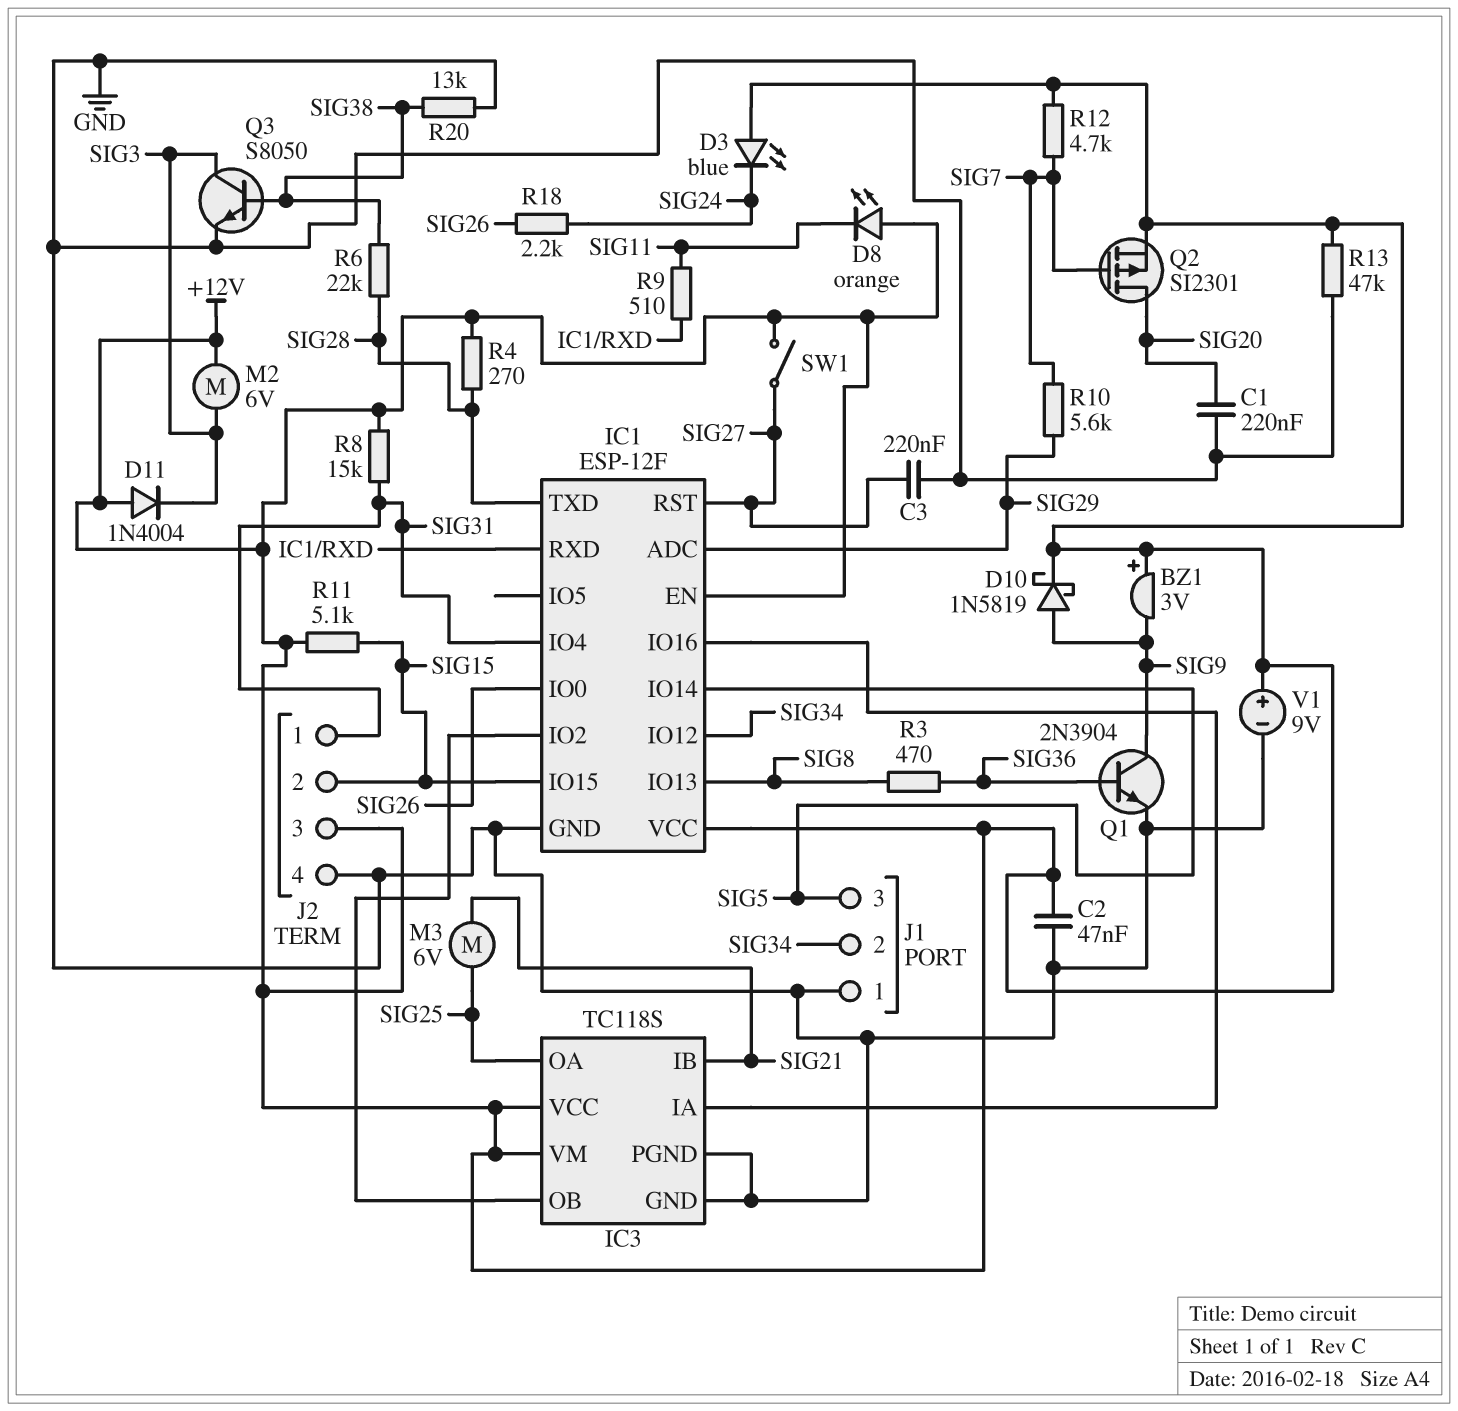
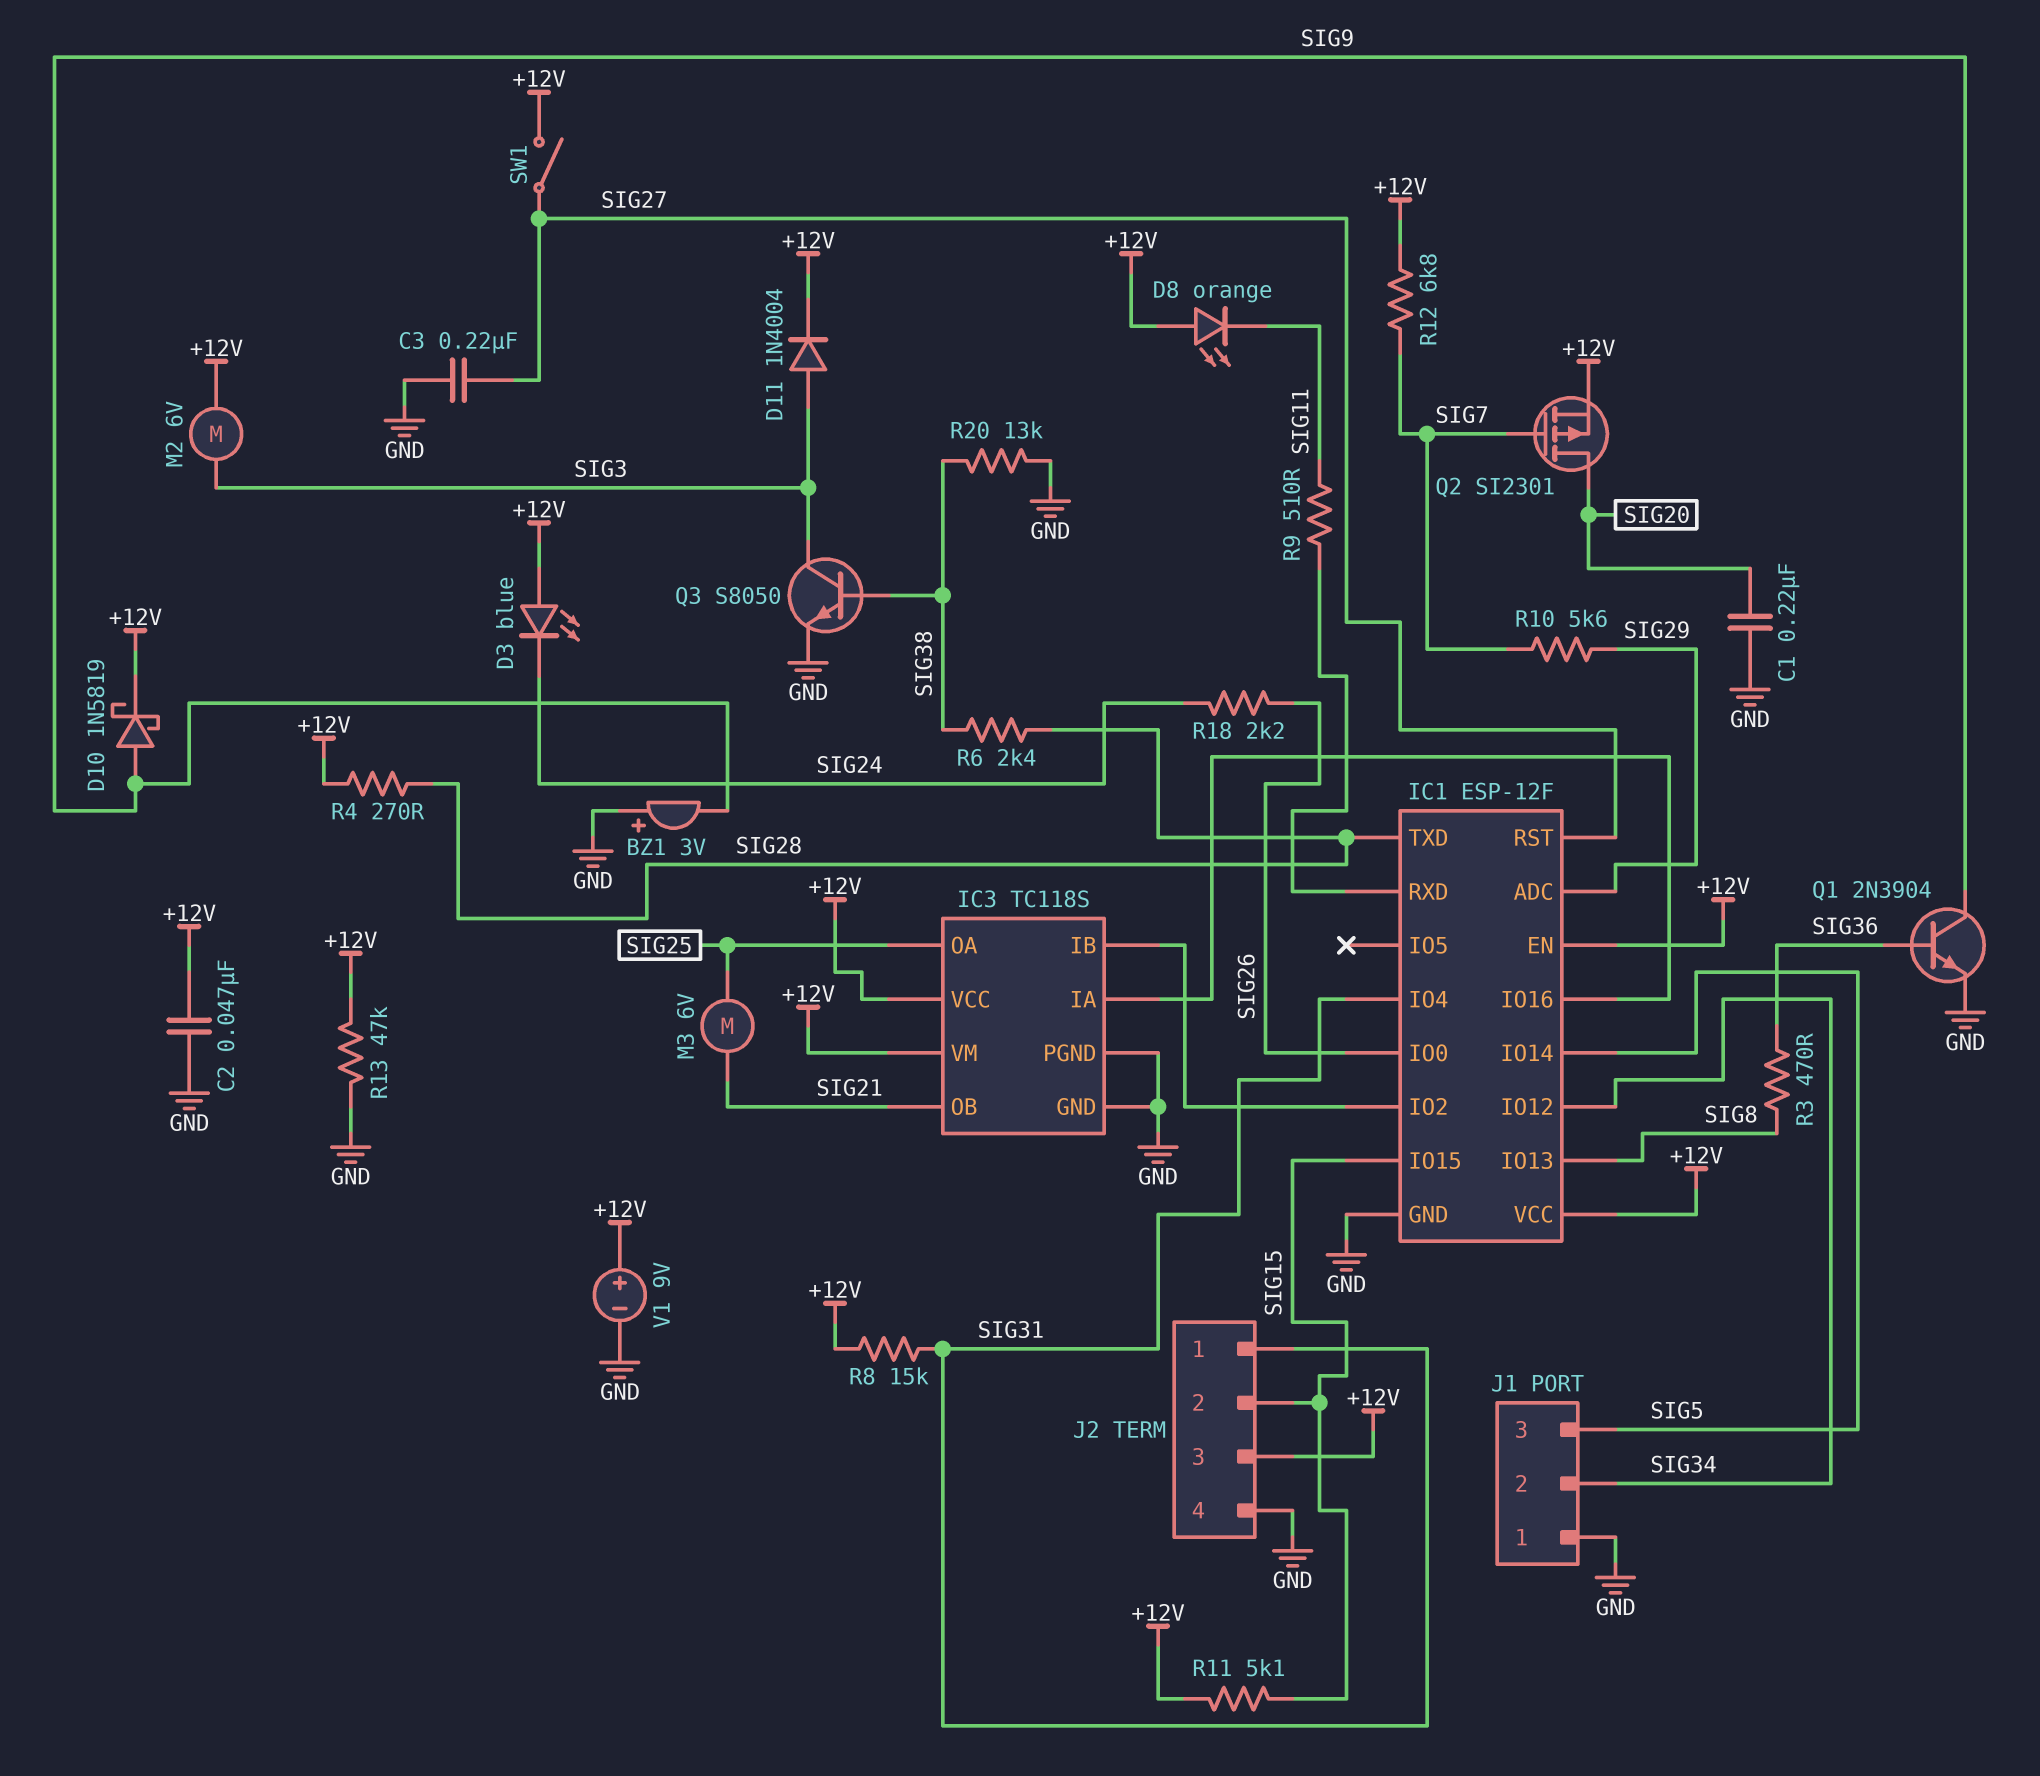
BZ1: buzzer 3V (plus +12V, minus SIG9) -> buzzer 3V (plus GND, minus SIG9)
D11: diode 1N4004 (A +12V, K SIG3) -> diode 1N4004 (A SIG3, K +12V)
IC3 pin IB: SIG21 -> IC1/IO2
IC3 pin OB: IC1/IO2 -> SIG21
R6: 22k (SIG28, SIG38) -> 2.4k (SIG28, SIG38)
R12: 4.7k (+12V, SIG7) -> 6.8k (+12V, SIG7)

